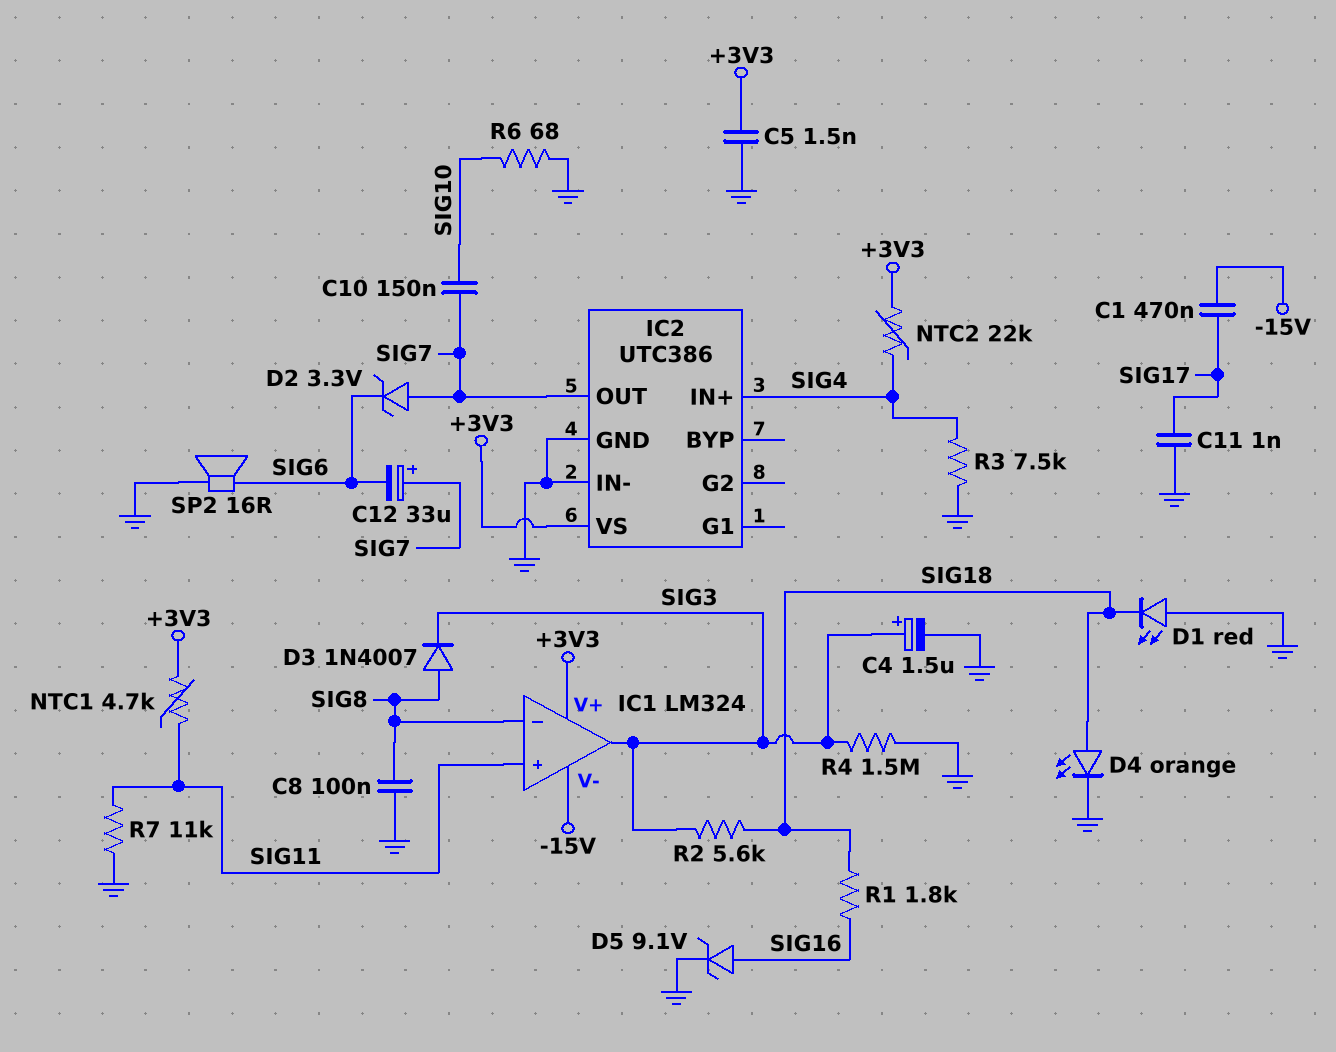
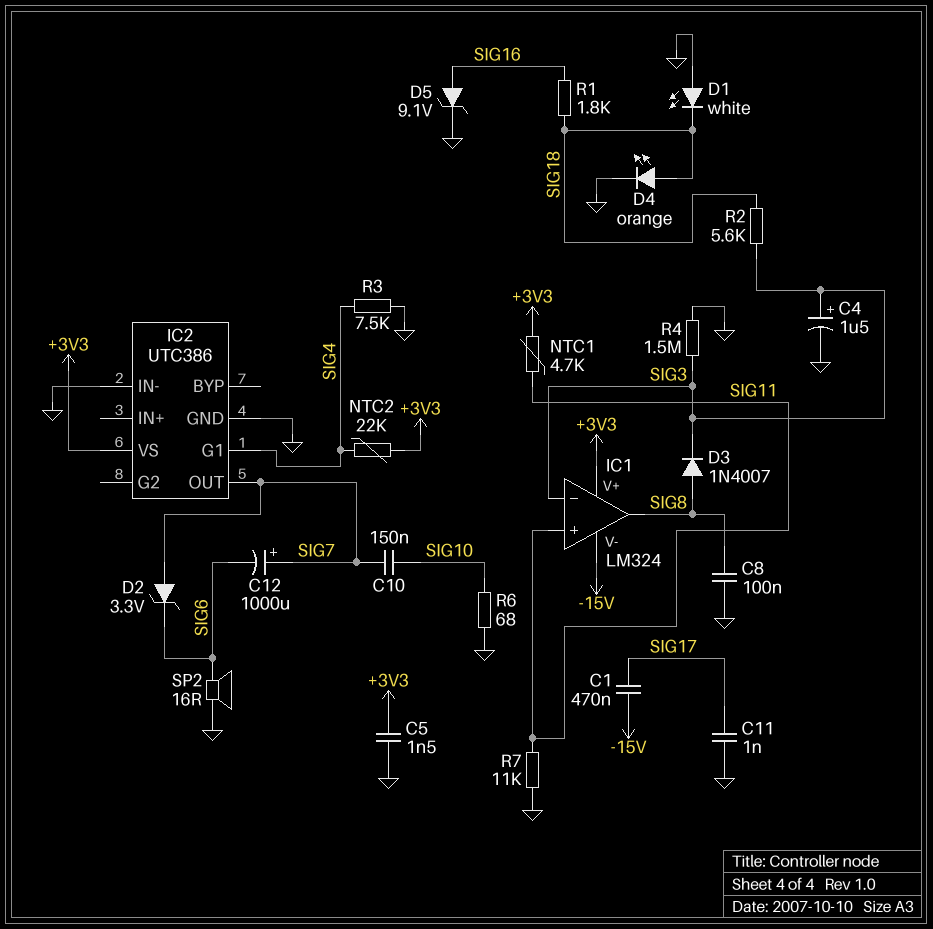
C12: 33uF (plus SIG7, minus SIG6) -> 1000uF (plus SIG7, minus SIG6)
D1: LED red (A GND, K SIG18) -> LED white (A GND, K SIG18)
IC1 pin in-: SIG8 -> SIG3
IC1 pin out: SIG3 -> SIG8
IC2 pin G1: none -> SIG4
IC2 pin IN+: SIG4 -> none

